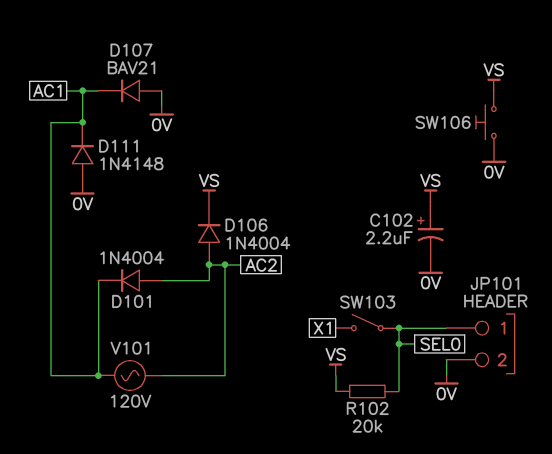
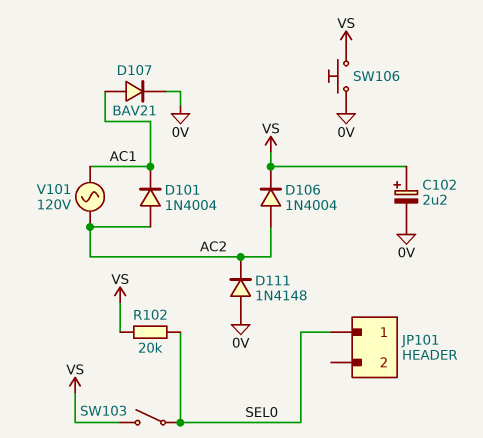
D107: diode BAV21 (A 0V, K AC1) -> diode BAV21 (A AC1, K 0V)
D111: diode 1N4148 (A 0V, K AC1) -> diode 1N4148 (A 0V, K AC2)
JP101 pin 2: 0V -> none
SW103: switch (SEL0, X1) -> switch (SEL0, VS)

